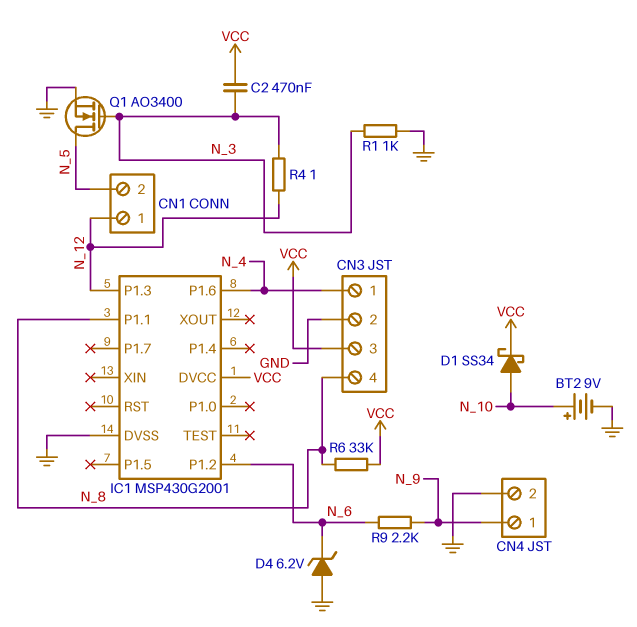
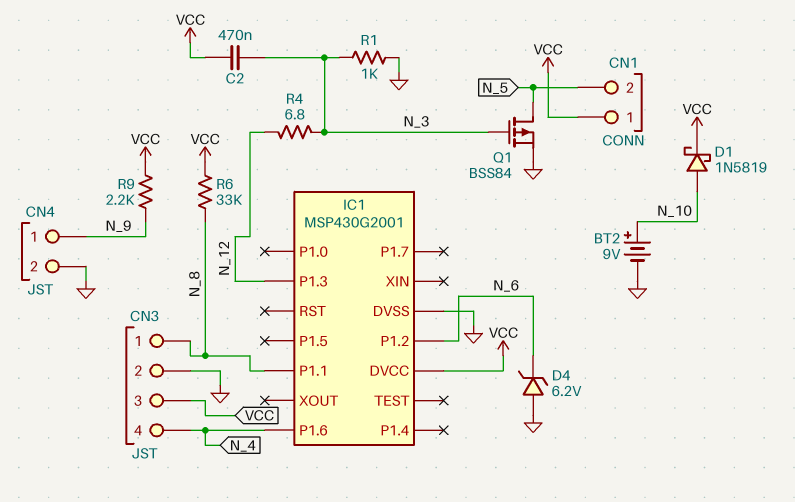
CN1 pin 1: N_12 -> VCC
CN3 pin 1: N_4 -> N_8
CN3 pin 4: N_8 -> N_4
D1: schottky SS34 (A N_10, K VCC) -> schottky 1N5819 (A N_10, K VCC)
Q1: NMOS AO3400 (G N_3, D N_5, S GND) -> PMOS BSS84 (G N_3, D N_5, S GND)
R4: 1 (N_3, N_12) -> 6.8 (N_3, N_12)
R9: 2.2k (N_6, N_9) -> 2.2k (N_9, VCC)

